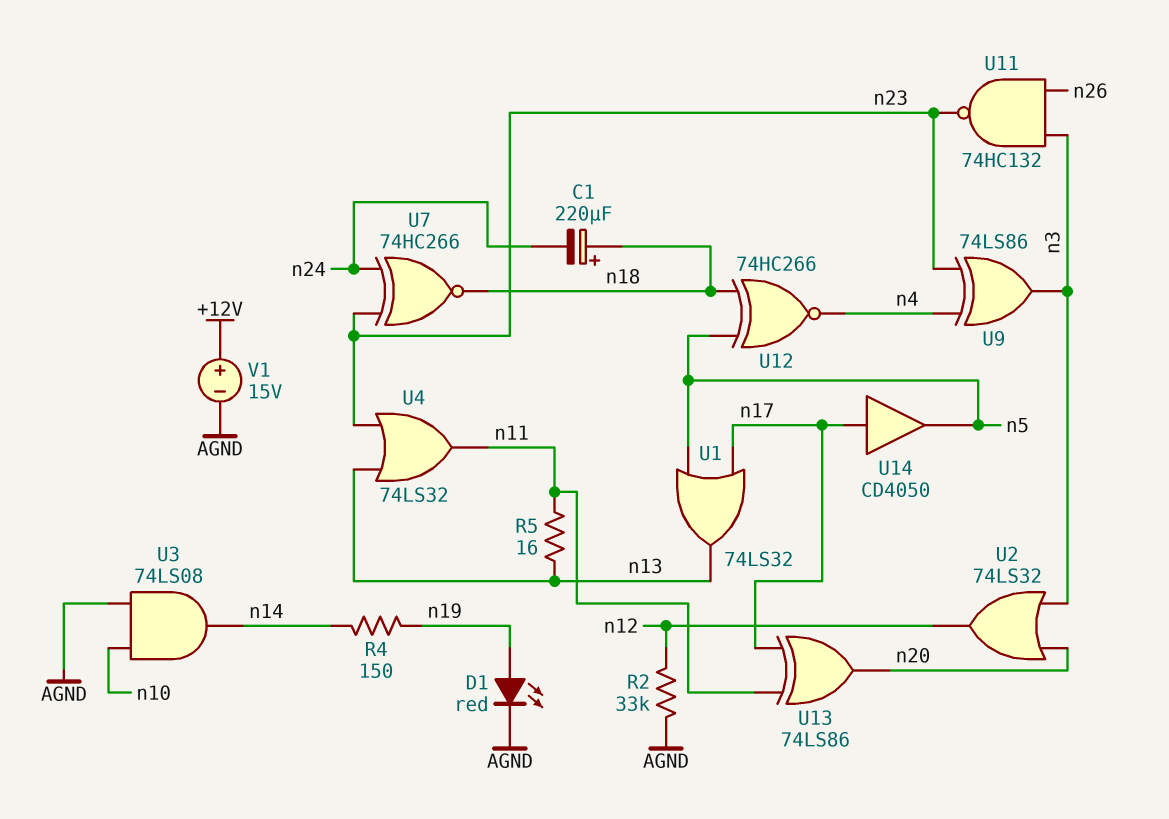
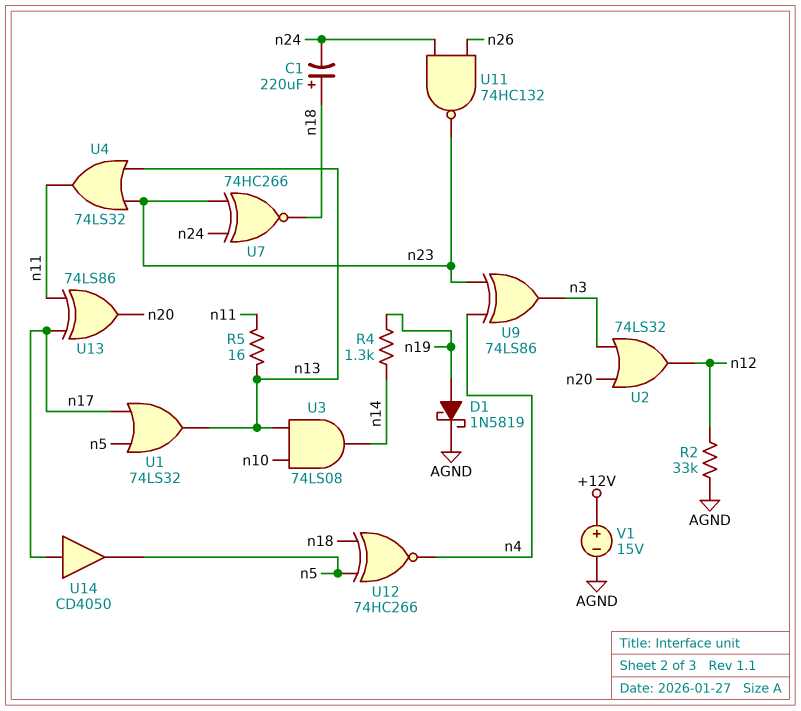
D1: LED red (A n19, K AGND) -> schottky 1N5819 (A n19, K AGND)
R4: 150 (n14, n19) -> 1.3k (n14, n19)
U3: AND 74LS08 (in AGND, in n10, out n14) -> AND 74LS08 (in n10, in n13, out n14)
U11: NAND 74HC132 (in n3, in n26, out n23) -> NAND 74HC132 (in n24, in n26, out n23)

